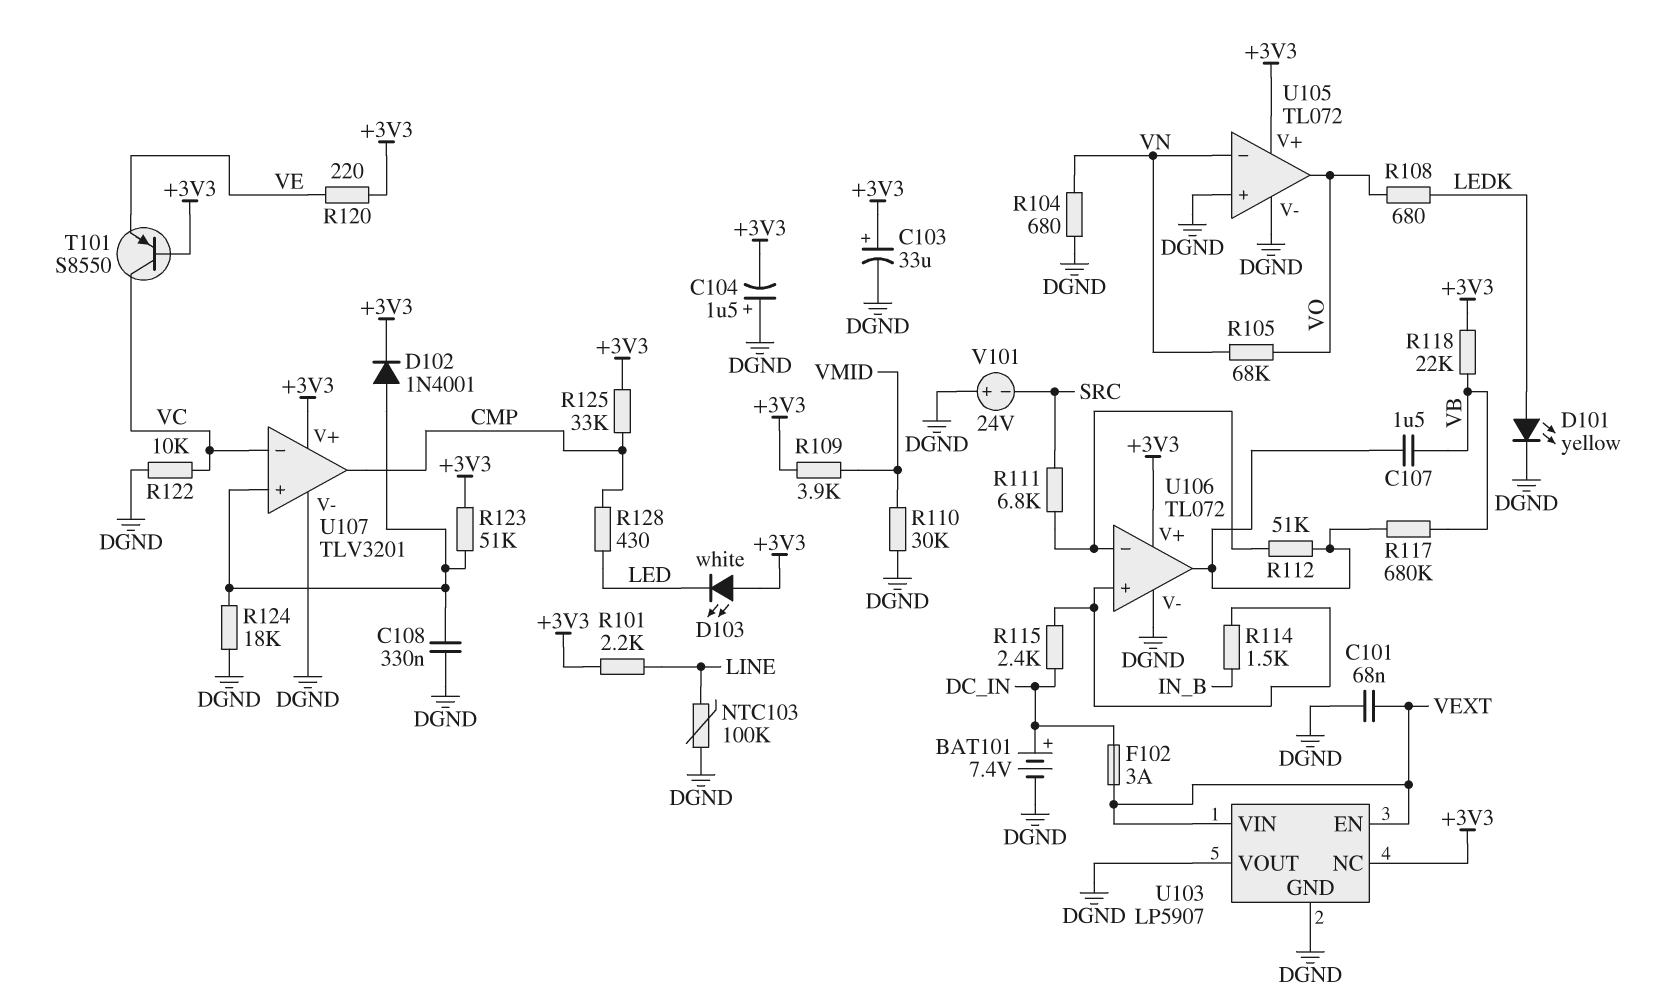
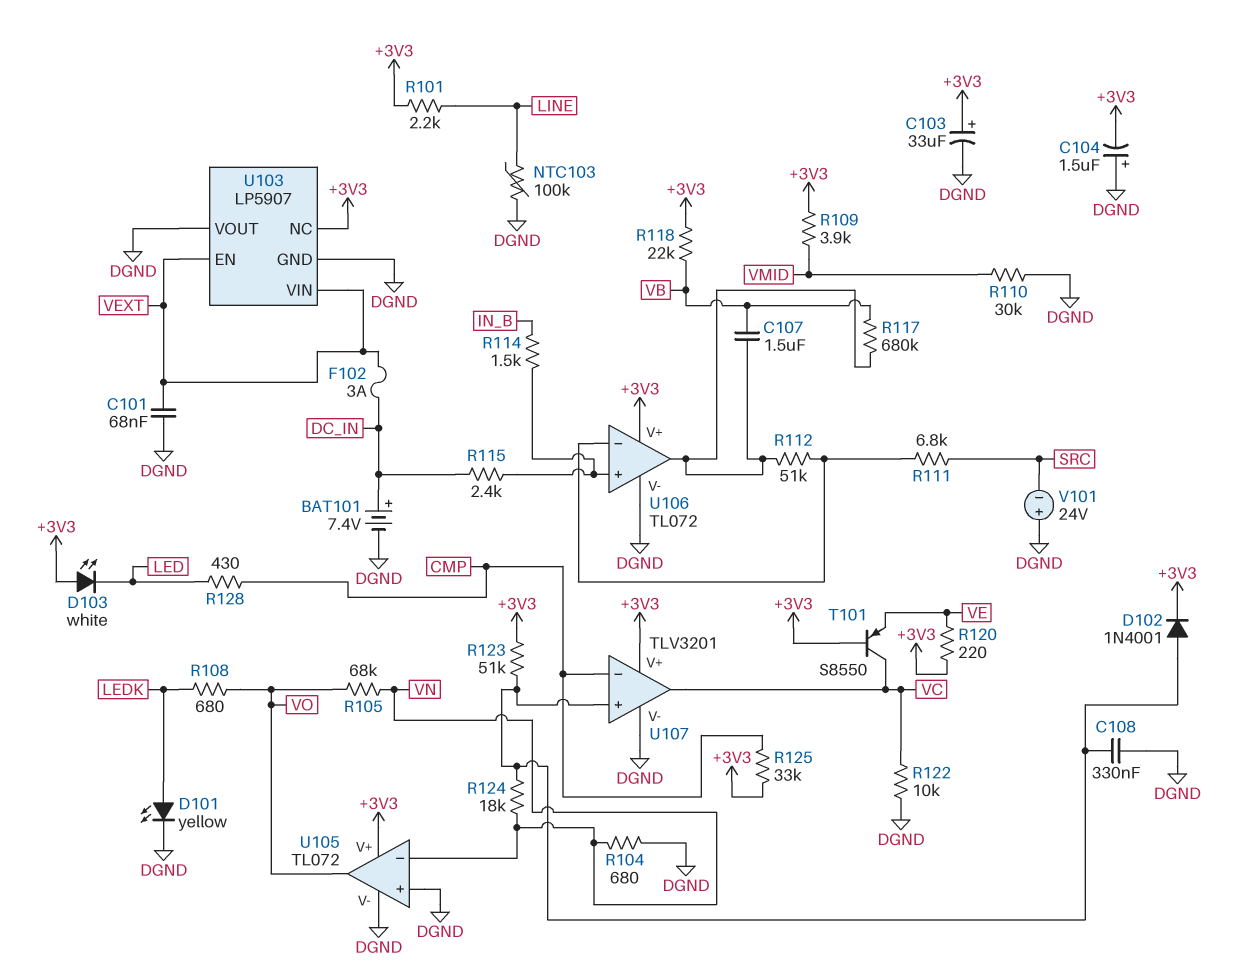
R124: 18k (DGND, U107/in+) -> 18k (U107/in+, VN)
U107 pin in-: VC -> CMP
U107 pin out: CMP -> VC

